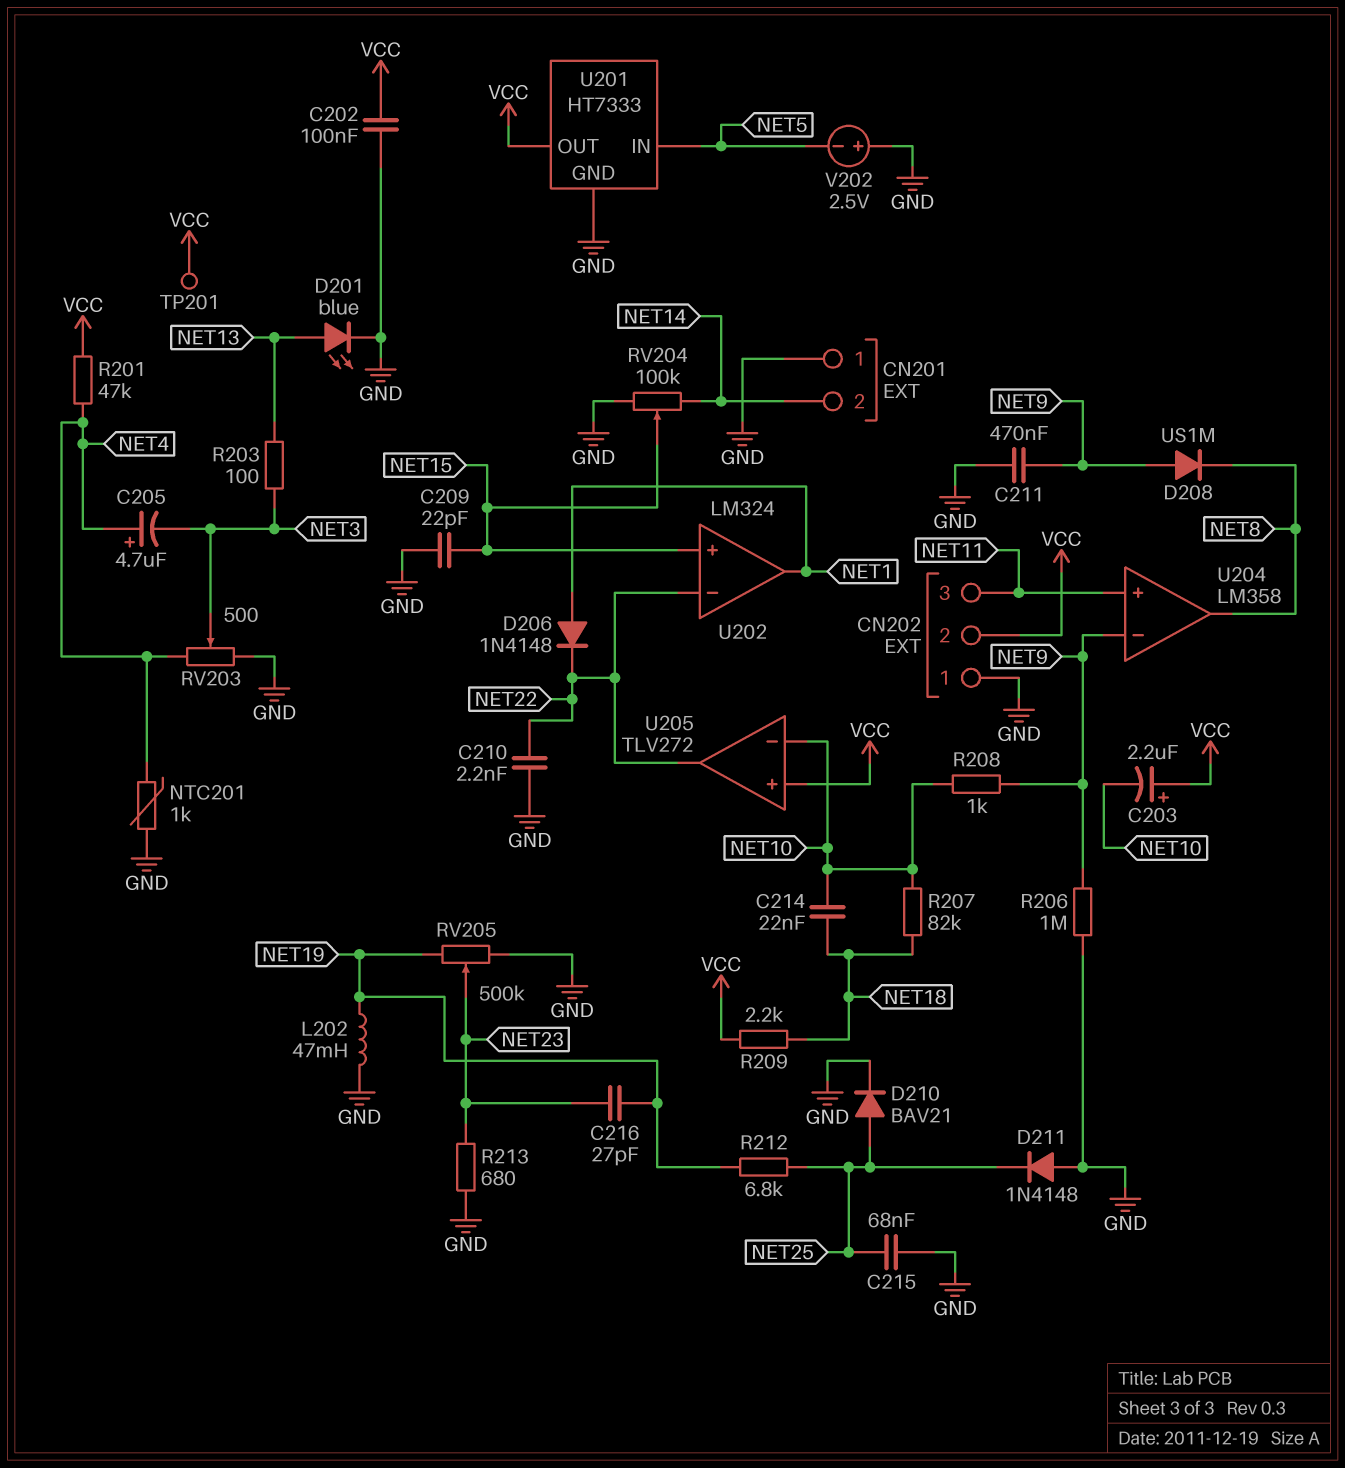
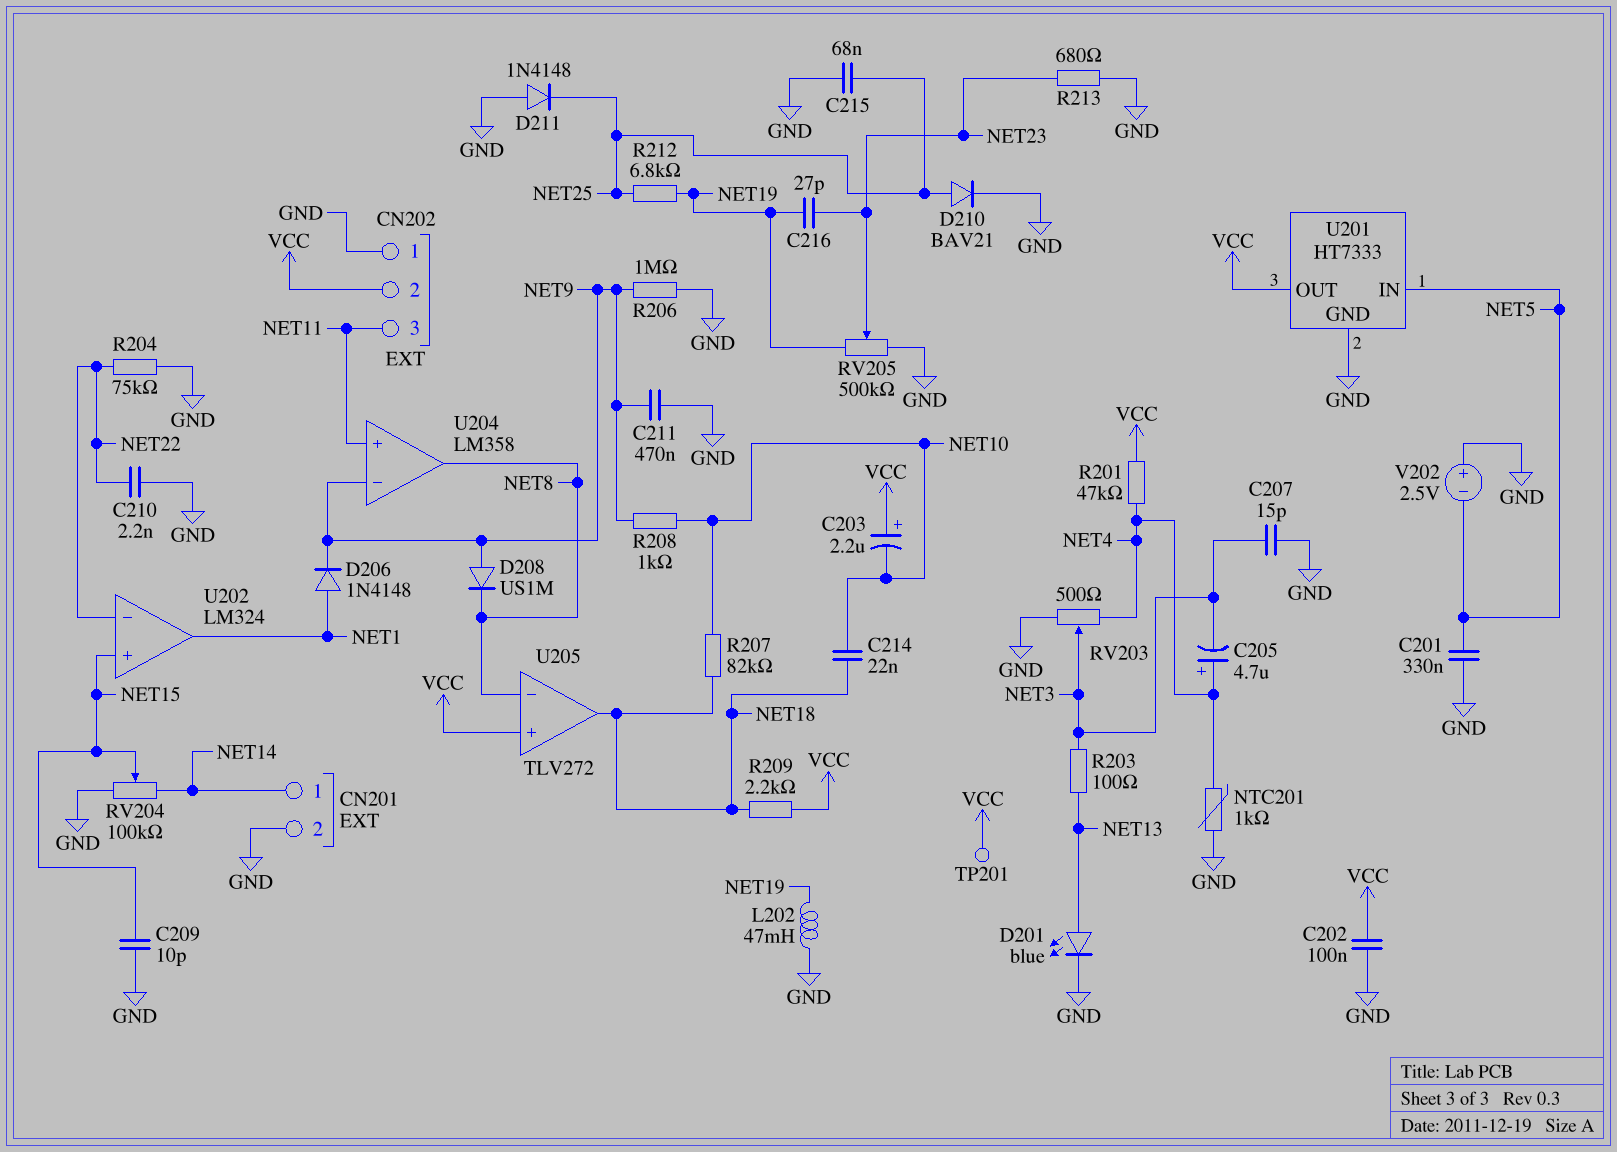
C201: none -> 330nF (GND, NET5)
C207: none -> 15pF (GND, NET3)
C209: 22pF (GND, NET15) -> 10pF (GND, NET15)
CN201 pin 1: GND -> NET14
CN201 pin 2: NET14 -> GND
D206: diode 1N4148 (A NET1, K NET22) -> diode 1N4148 (A NET1, K NET9)
R204: none -> 75k (GND, NET22)
U205 pin in-: NET10 -> NET8
U205 pin out: NET22 -> NET18

